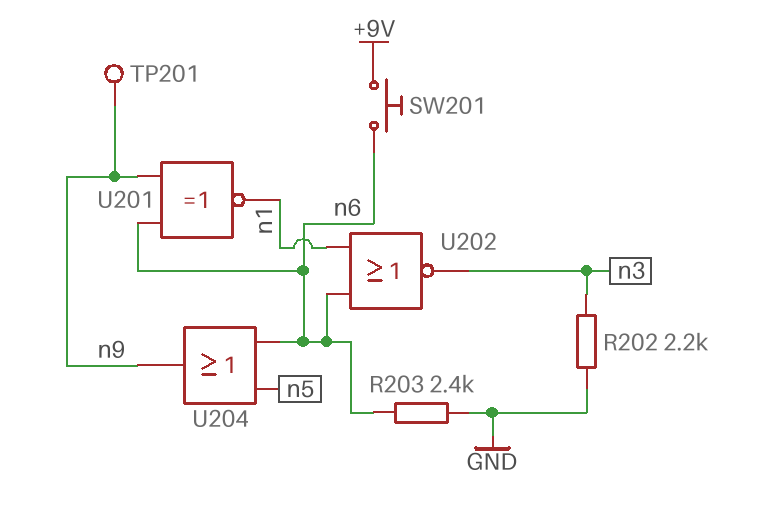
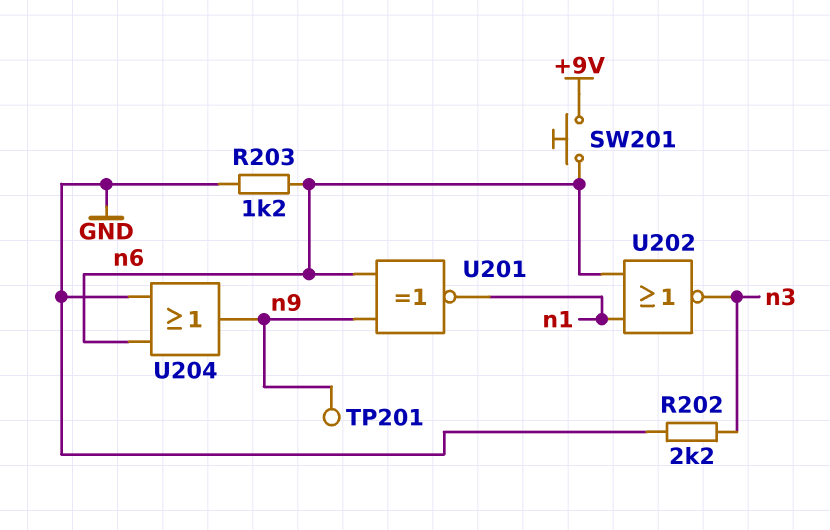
R203: 2.4k (GND, n6) -> 1.2k (GND, n6)
U204: OR (in n5, in n6, out n9) -> OR (in GND, in n6, out n9)

